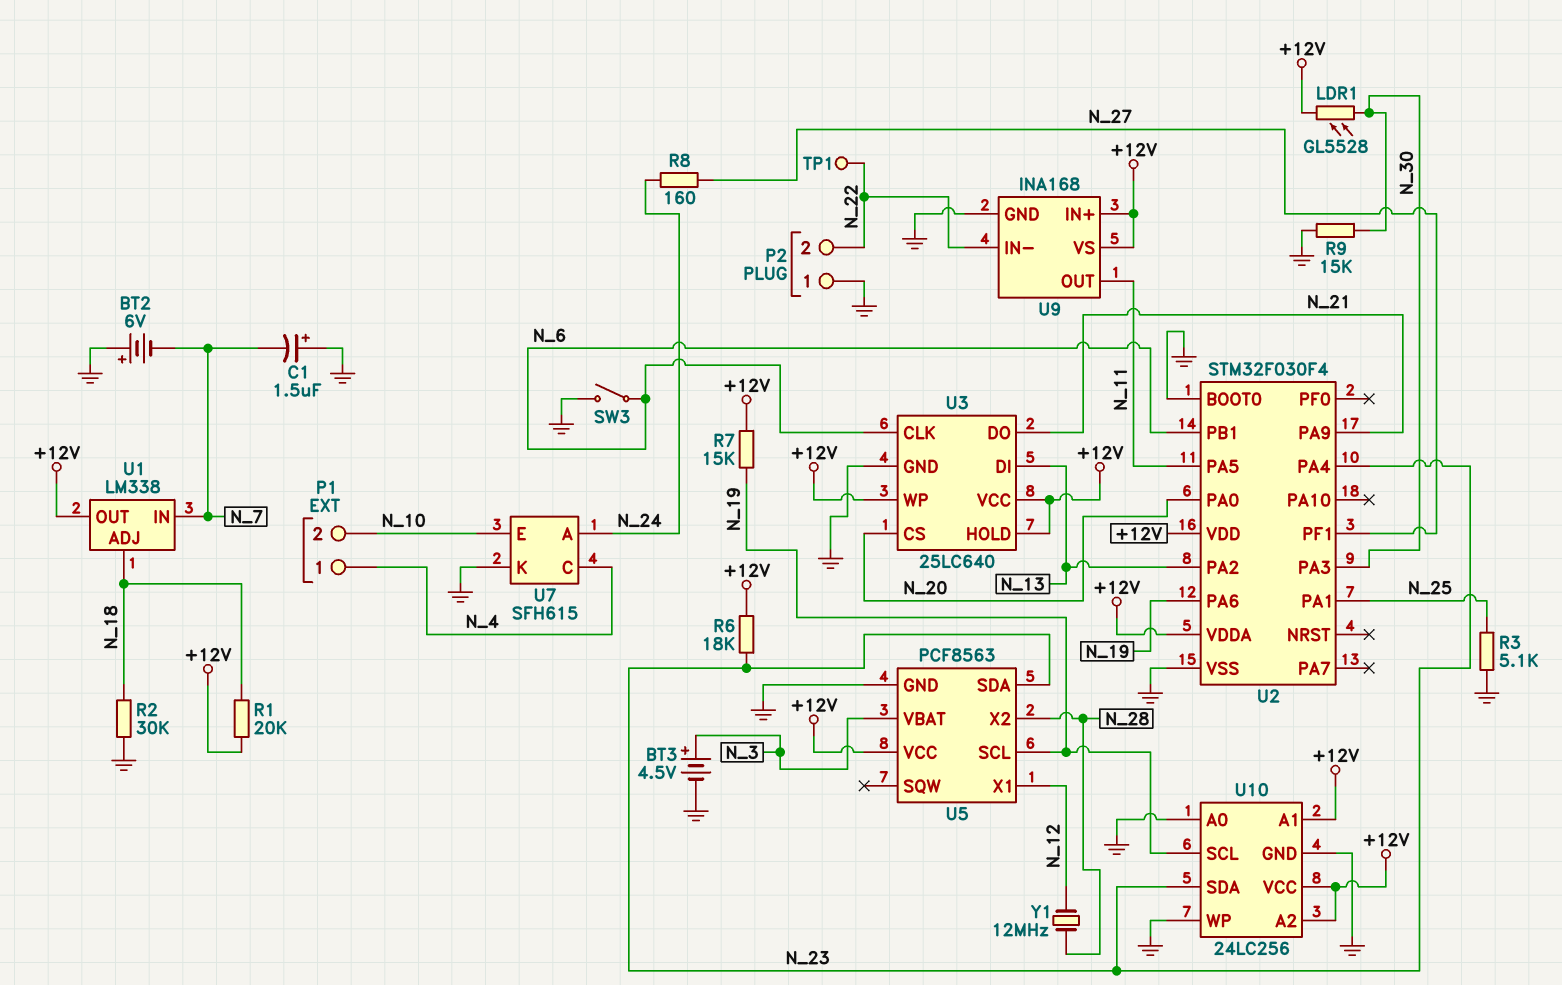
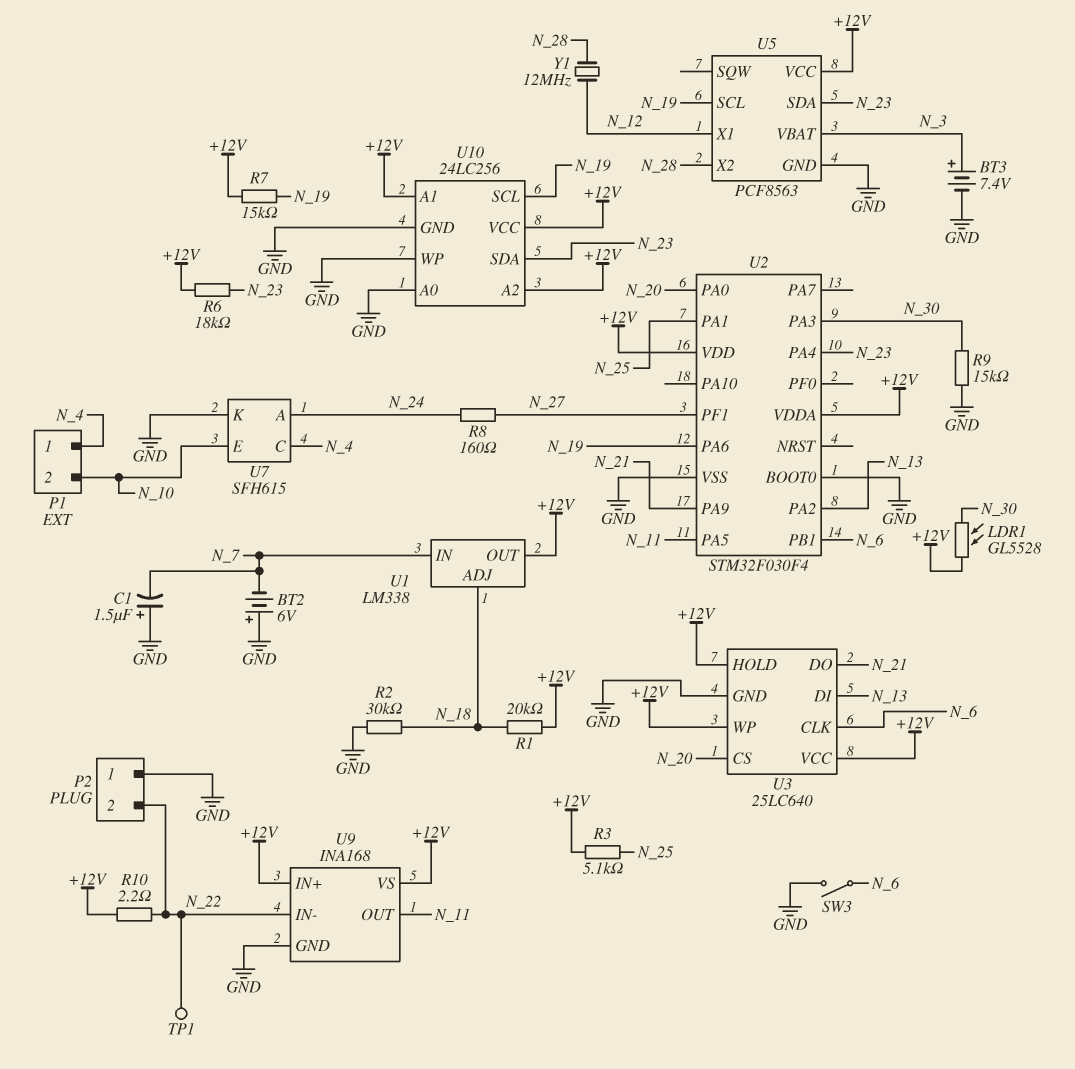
BT3: 4.5V (plus N_3, minus GND) -> 7.4V (plus N_3, minus GND)
R3: 5.1k (GND, N_25) -> 5.1k (+12V, N_25)
R10: none -> 2.2 (+12V, N_22)

